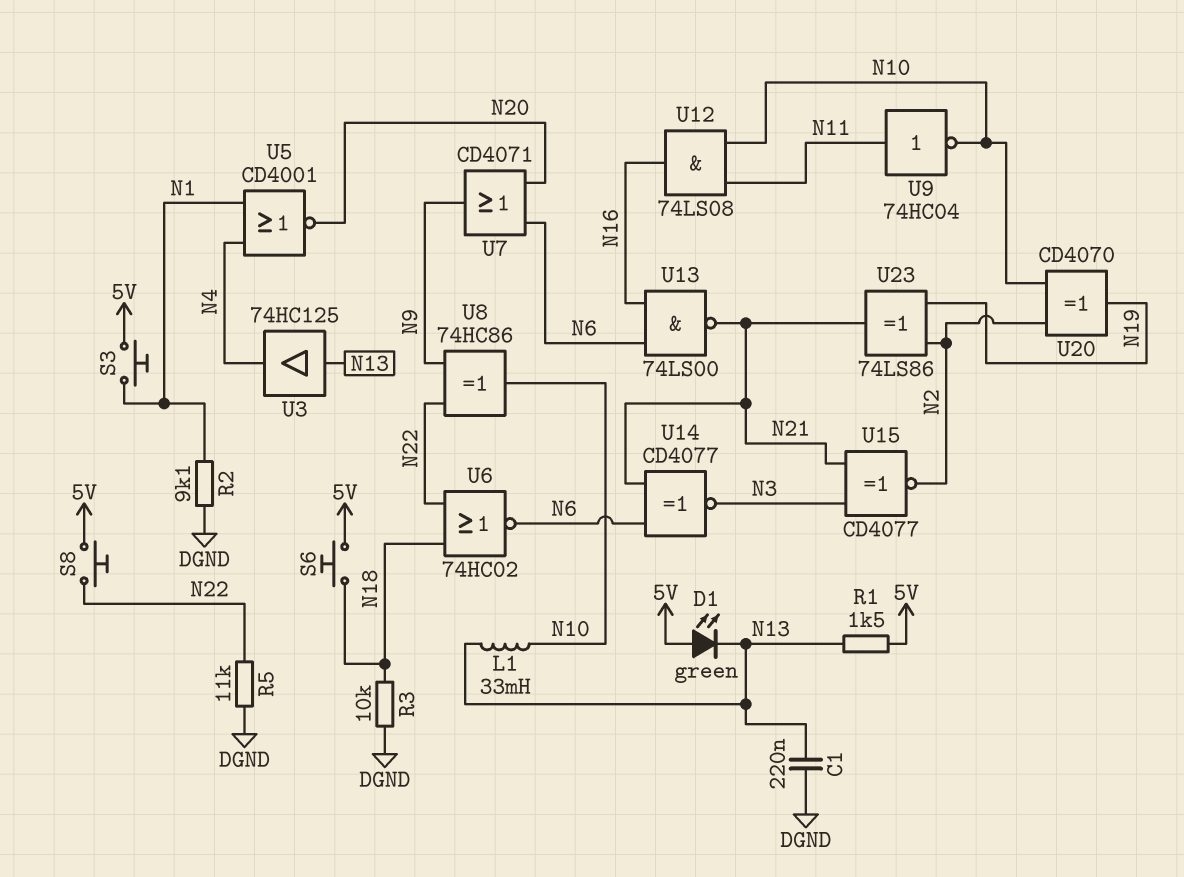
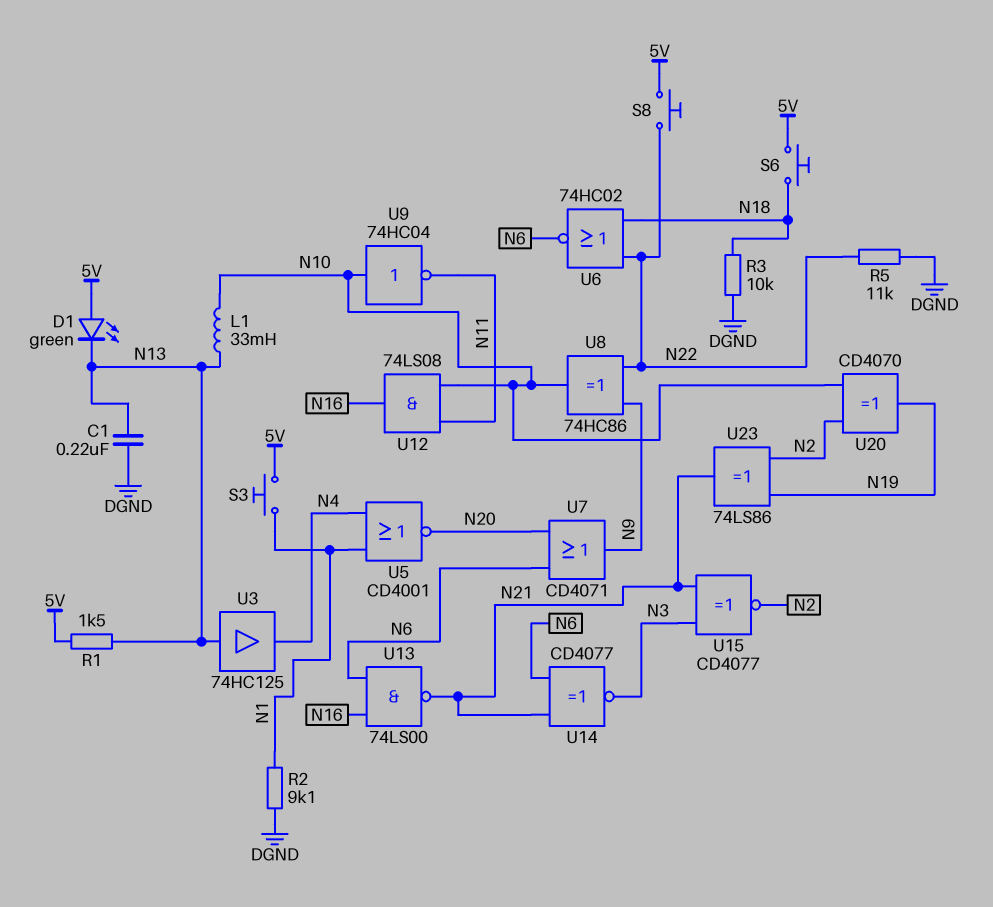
U9: NOT 74HC04 (in N11, out N10) -> NOT 74HC04 (in N10, out N11)

